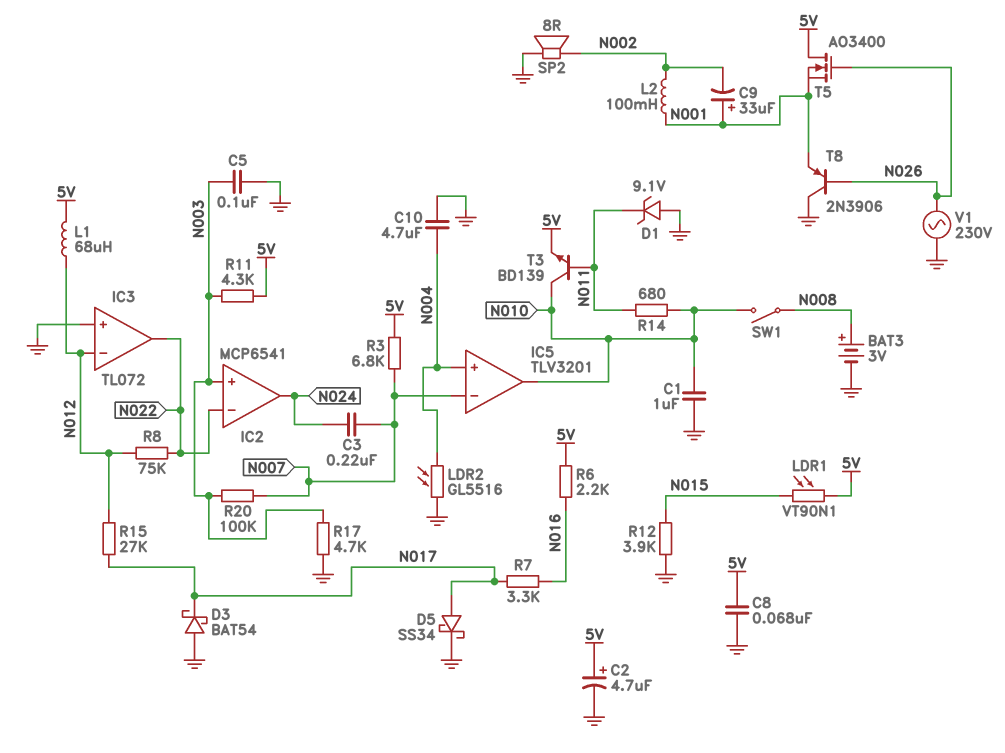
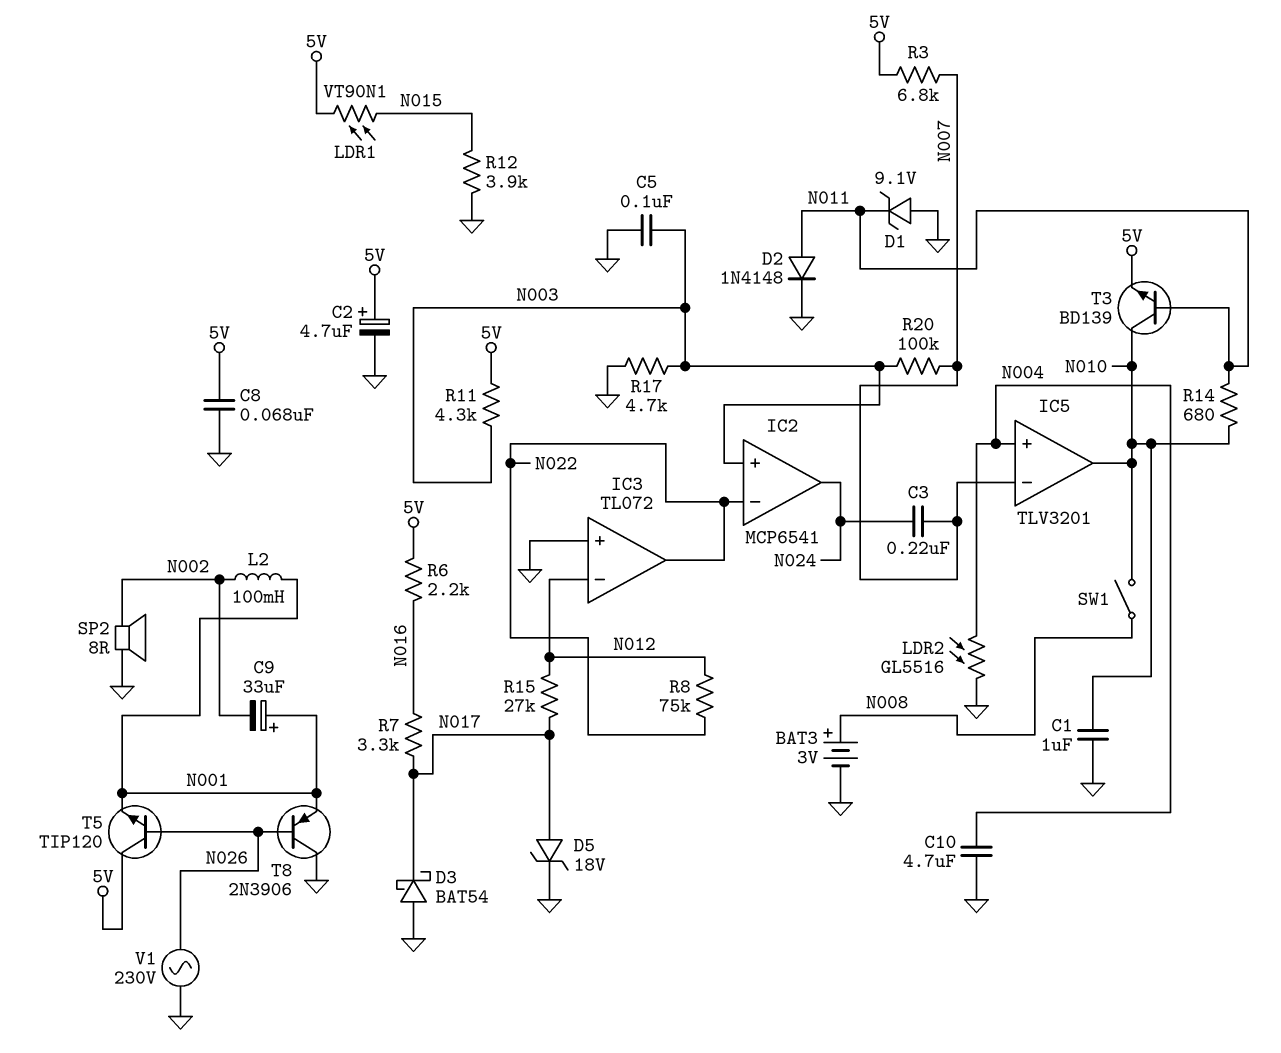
D2: none -> diode 1N4148 (A N011, K GND)
D5: schottky SS34 (A N017, K GND) -> zener 18V (A N017, K GND)
L1: 68uH (5V, N012) -> none
T5: NMOS AO3400 (G N026, D 5V, S N001) -> NPN TIP120 (B N026, C 5V, E N001)

